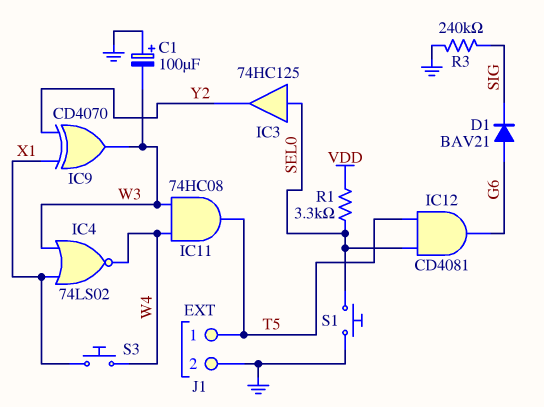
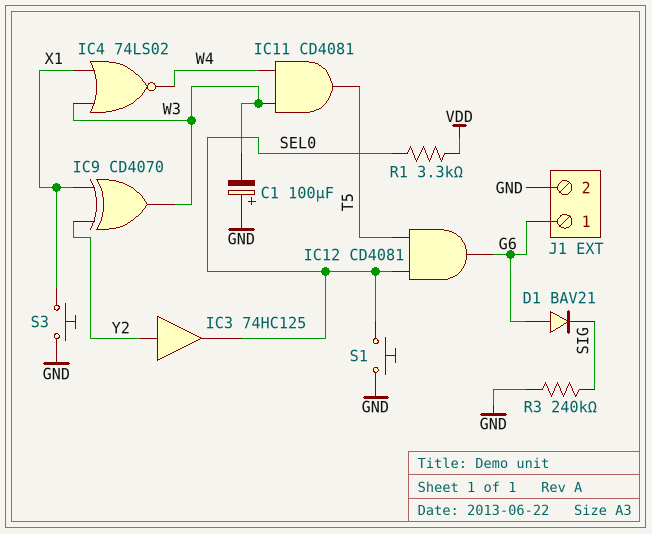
IC3: buffer 74HC125 (in SEL0, out Y2) -> buffer 74HC125 (in Y2, out SEL0)
IC11: AND 74HC08 (in W3, in W4, out T5) -> AND CD4081 (in W3, in W4, out T5)
J1 pin 1: T5 -> G6
S3: button (W4, X1) -> button (GND, X1)

